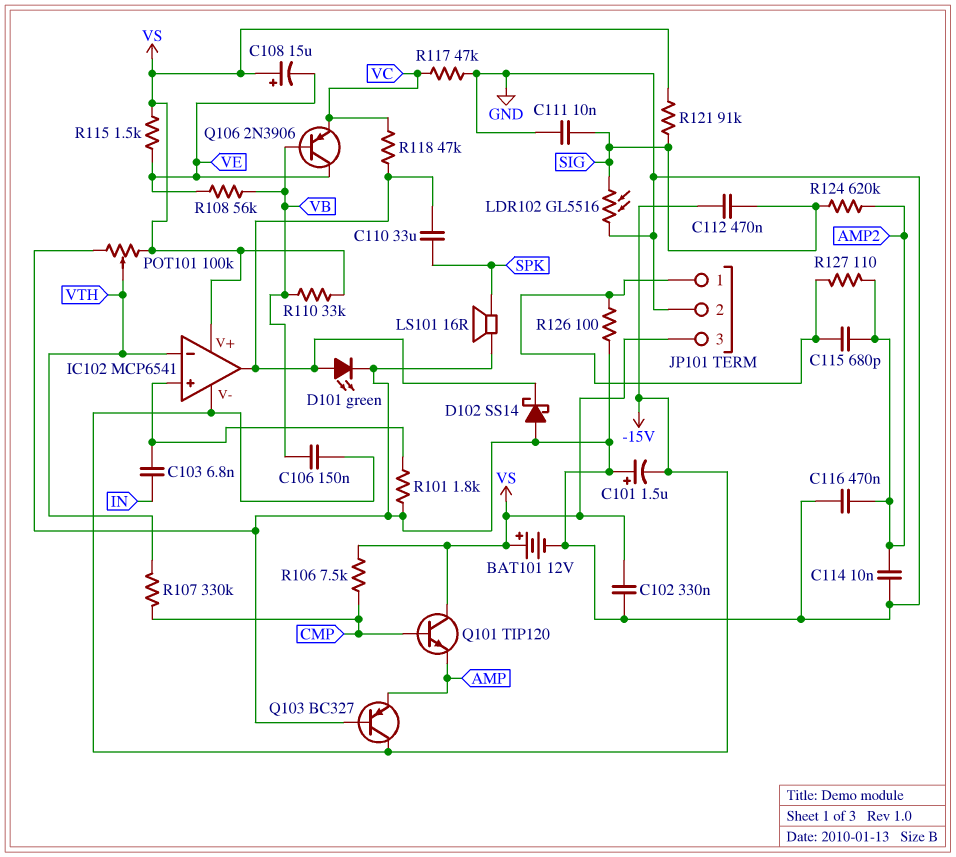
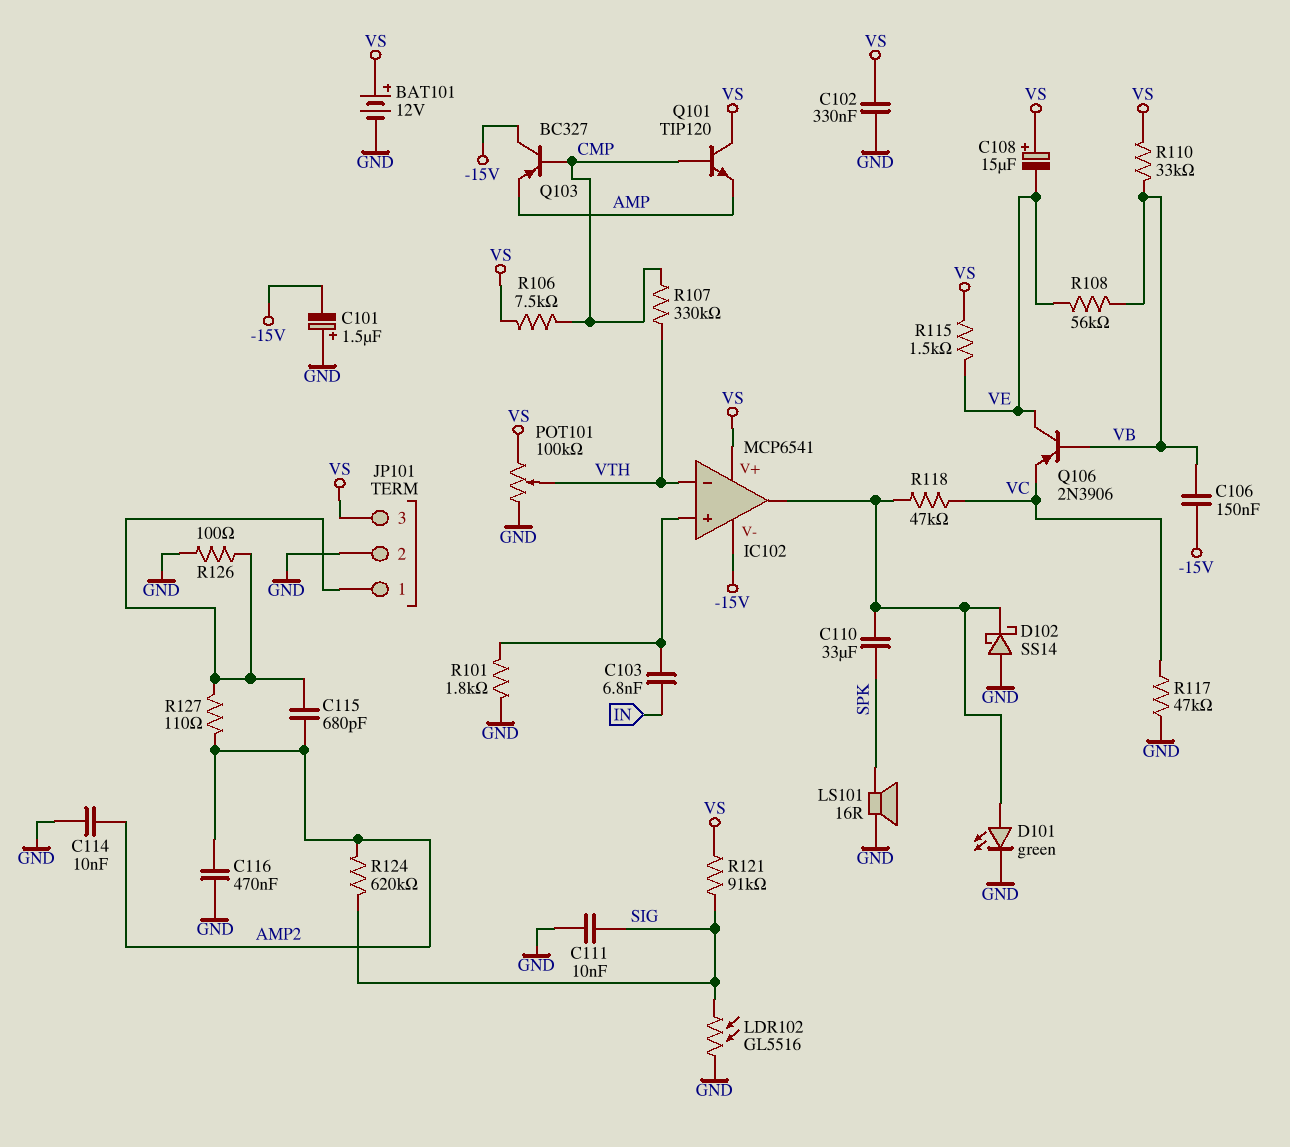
C112: 470nF (-15V, SIG) -> none
Q103: PNP BC327 (B GND, C -15V, E AMP) -> PNP BC327 (B CMP, C -15V, E AMP)

